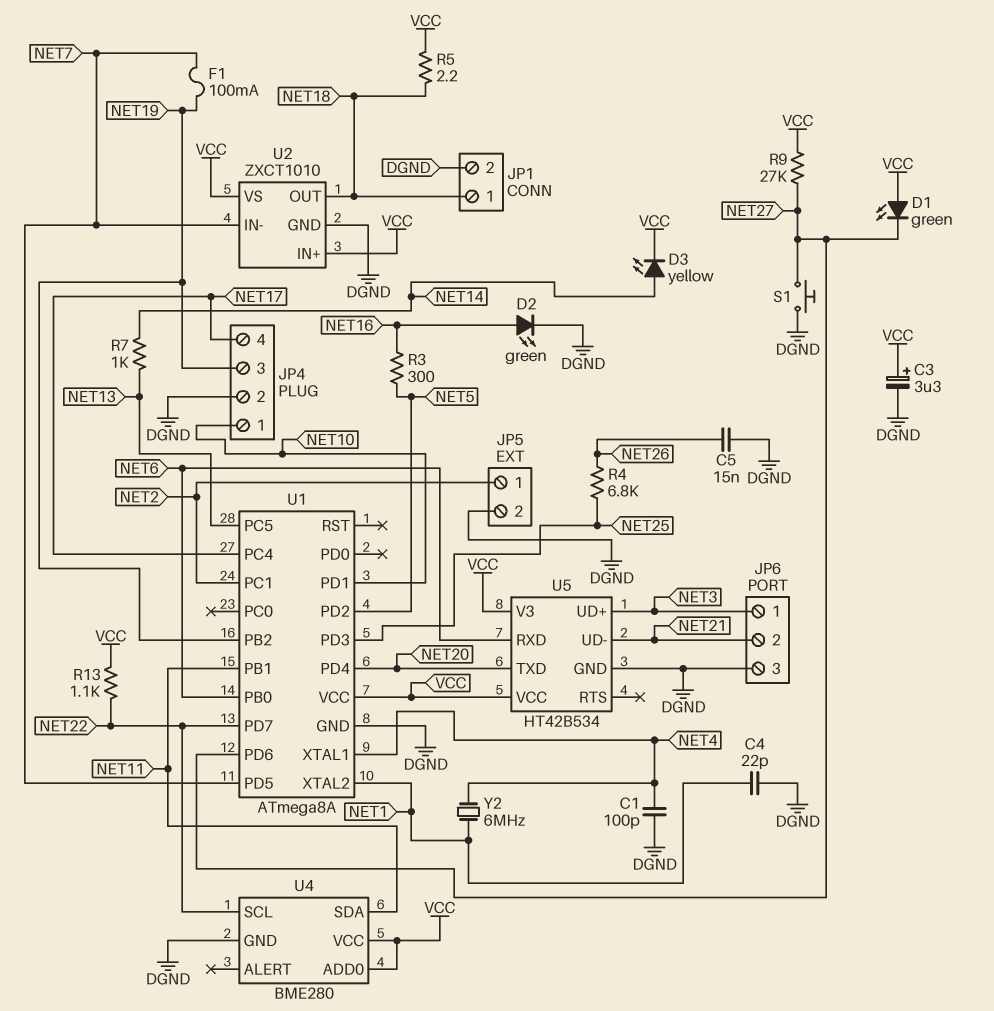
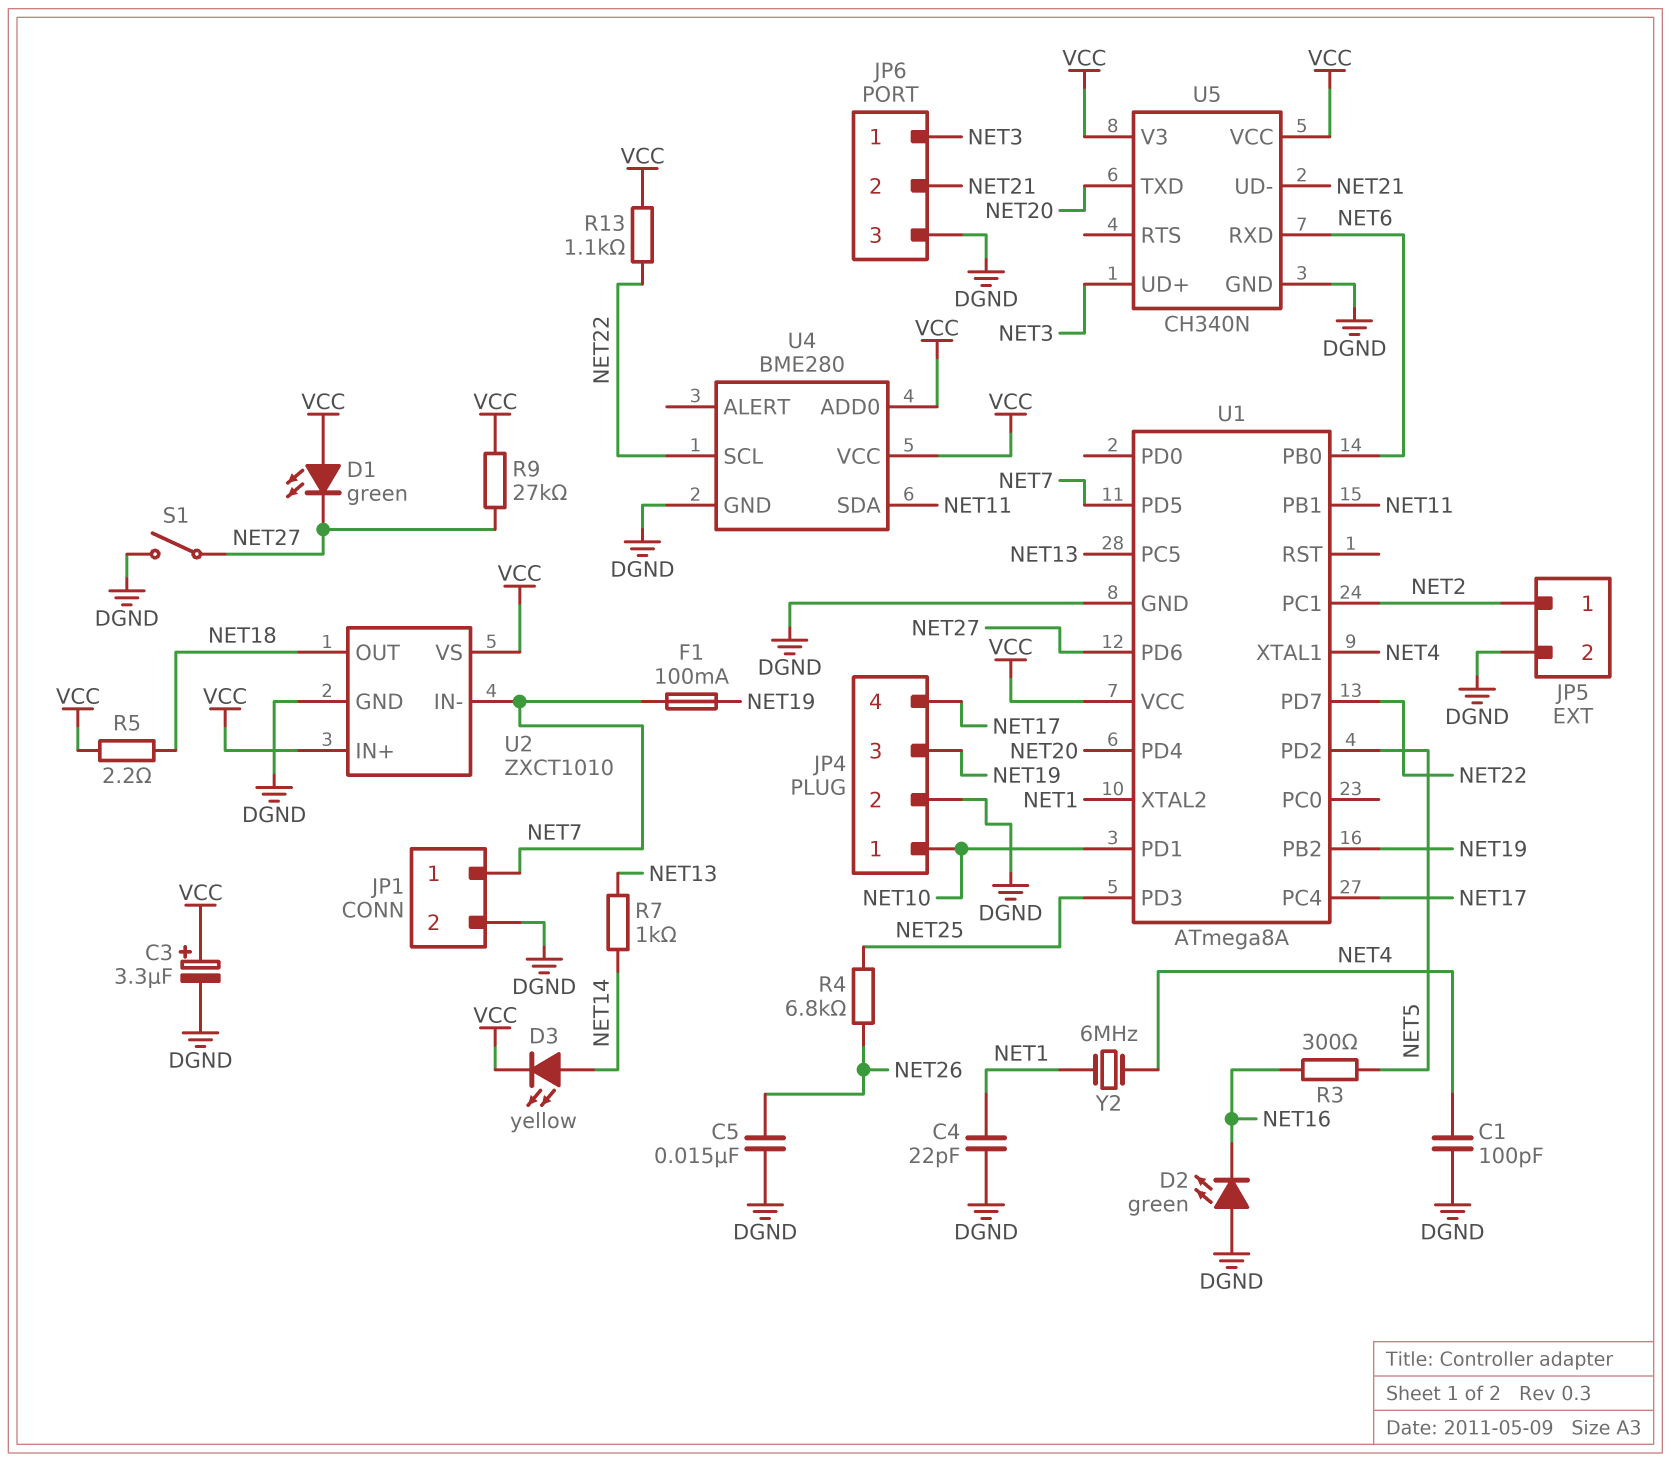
D2: LED green (A NET16, K DGND) -> LED green (A DGND, K NET16)
JP1 pin 1: NET18 -> NET7
S1: button (DGND, NET27) -> switch (DGND, NET27)
U5: HT42B534 -> CH340N

